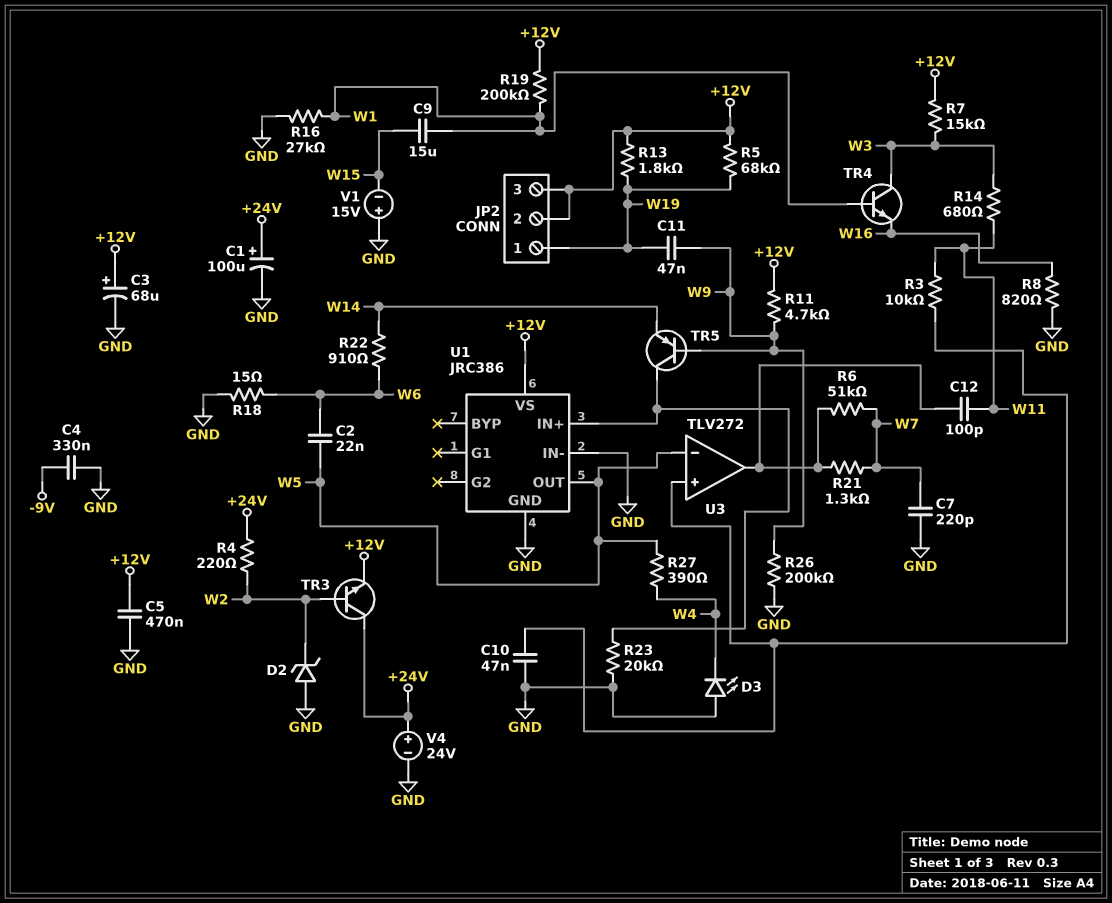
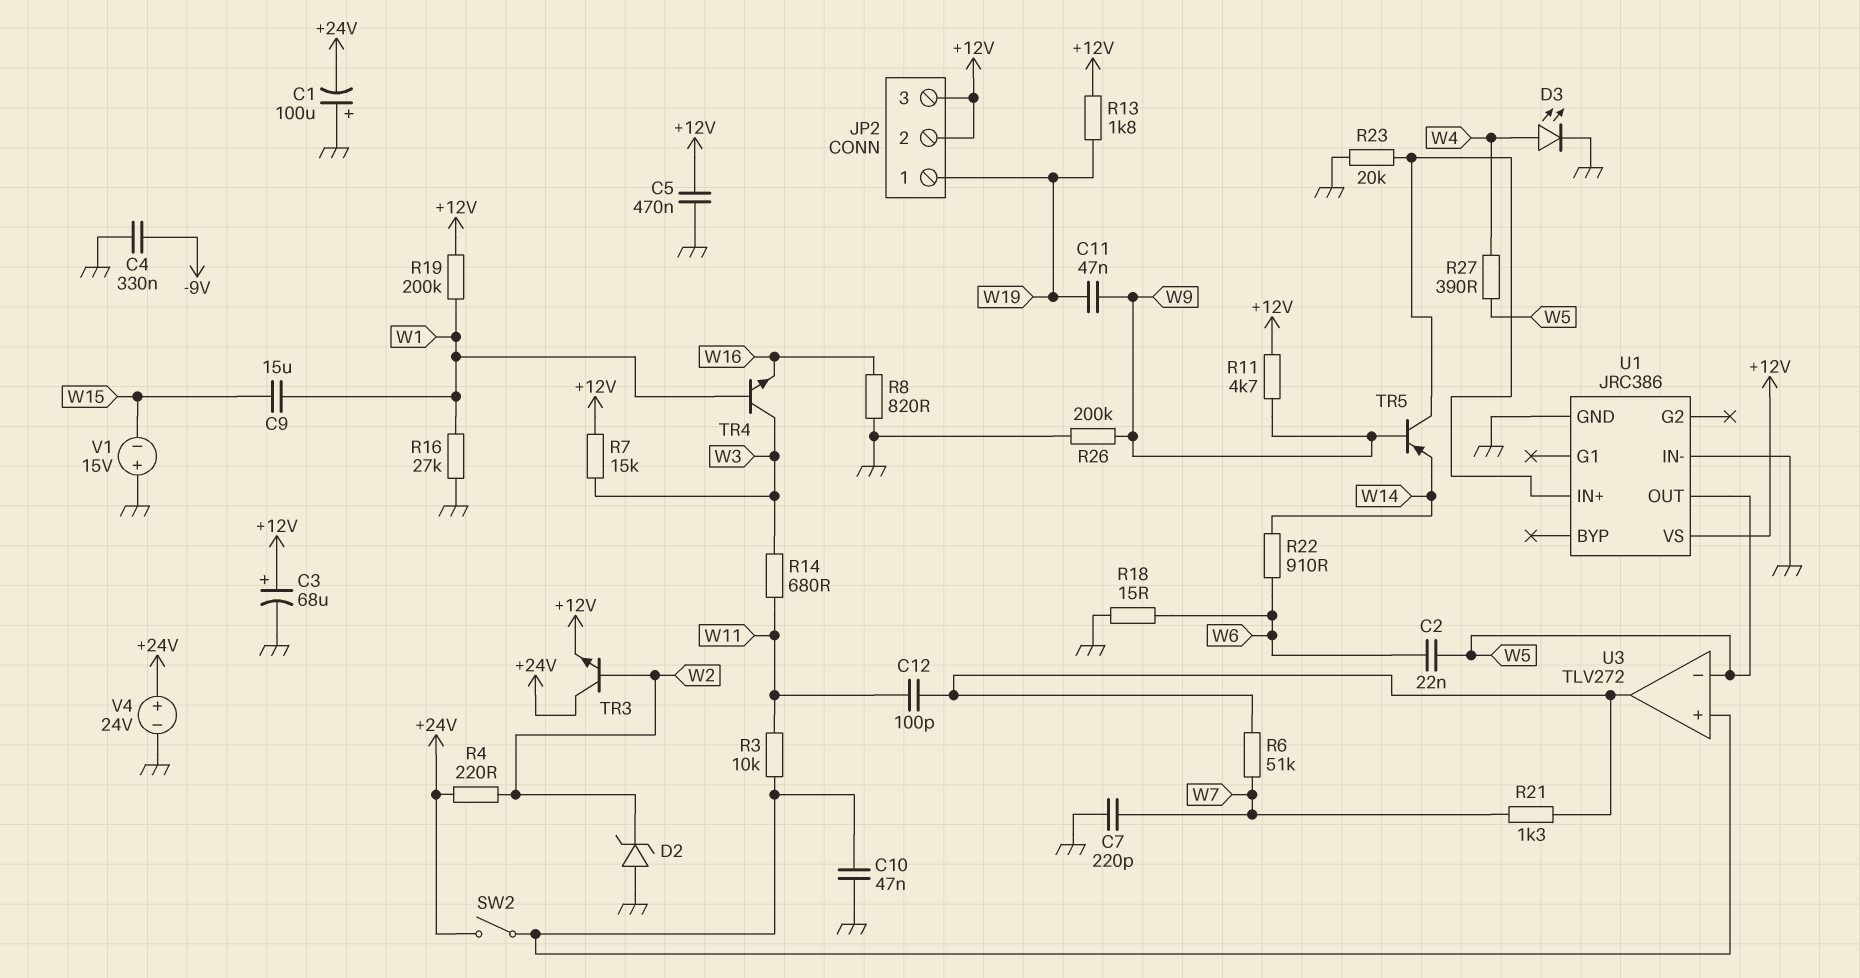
C1: 100uF (plus +24V, minus GND) -> 100uF (plus GND, minus +24V)
D3: LED (A GND, K W4) -> LED (A W4, K GND)
R5: 68k (+12V, W19) -> none
SW2: none -> switch (+24V, U3/in+)

